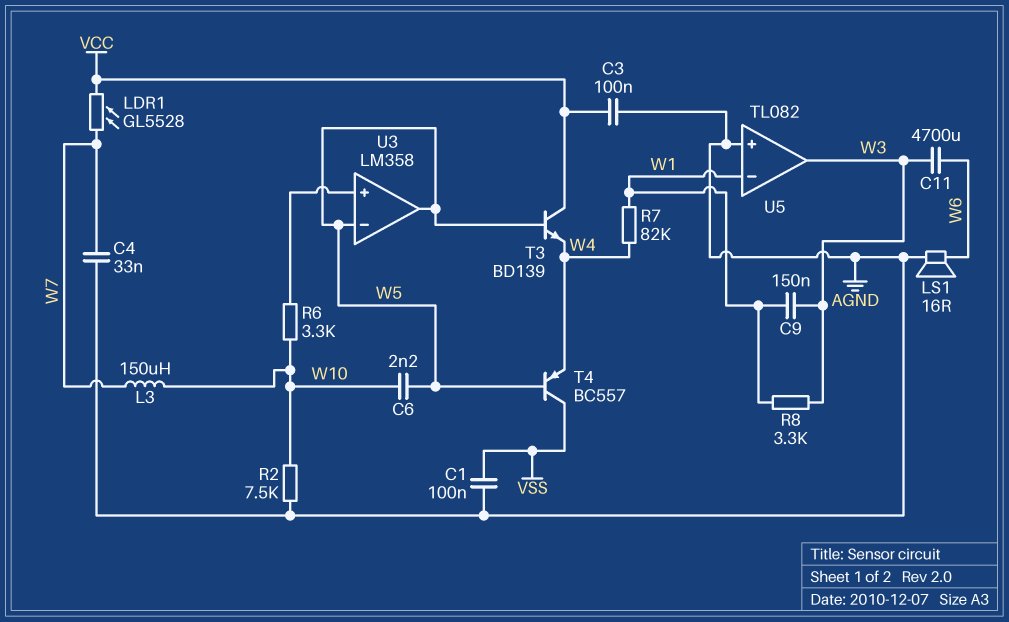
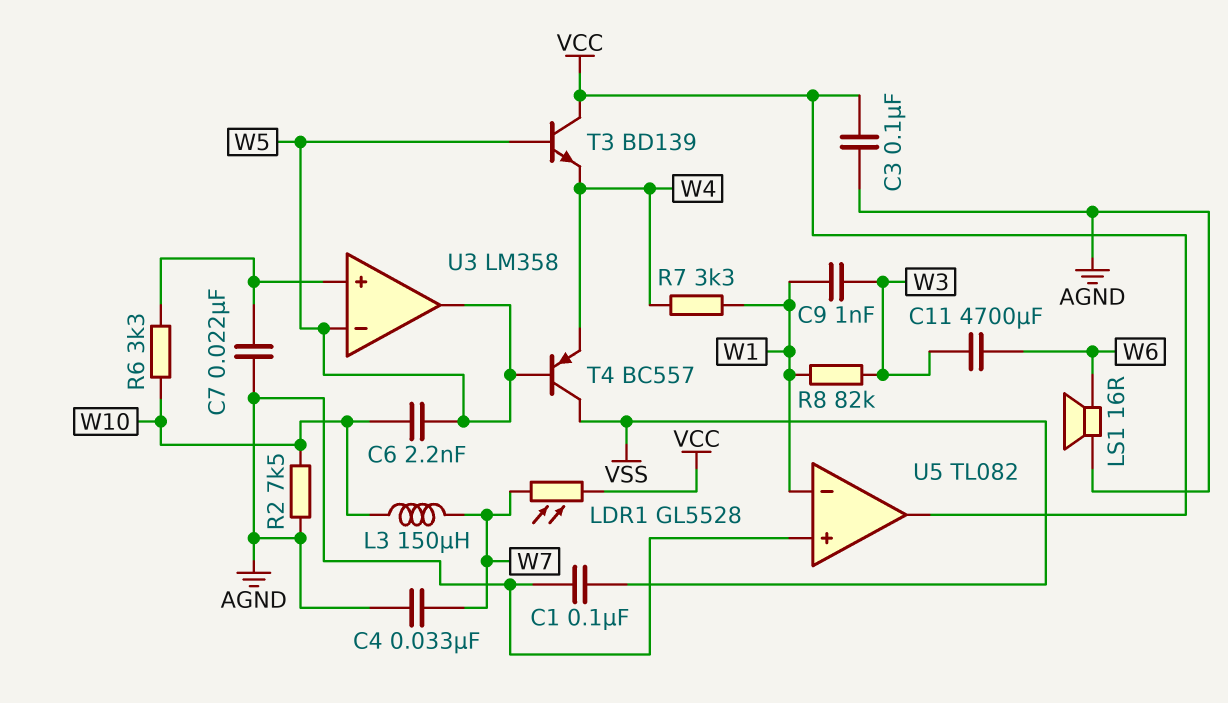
C7: none -> 22nF (AGND, U3/in+)
C9: 150nF (W1, W3) -> 1nF (W1, W3)
R7: 82k (W1, W4) -> 3.3k (W1, W4)
R8: 3.3k (W1, W3) -> 82k (W1, W3)
U5 pin out: W3 -> VCC

